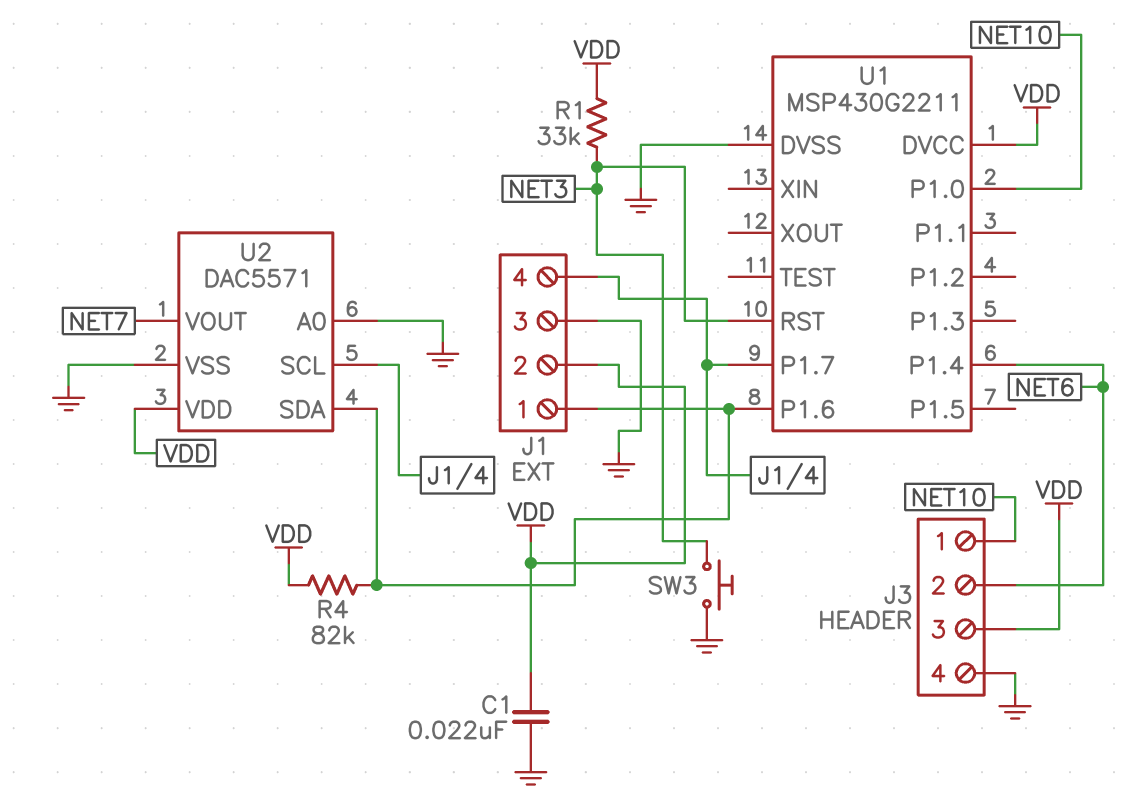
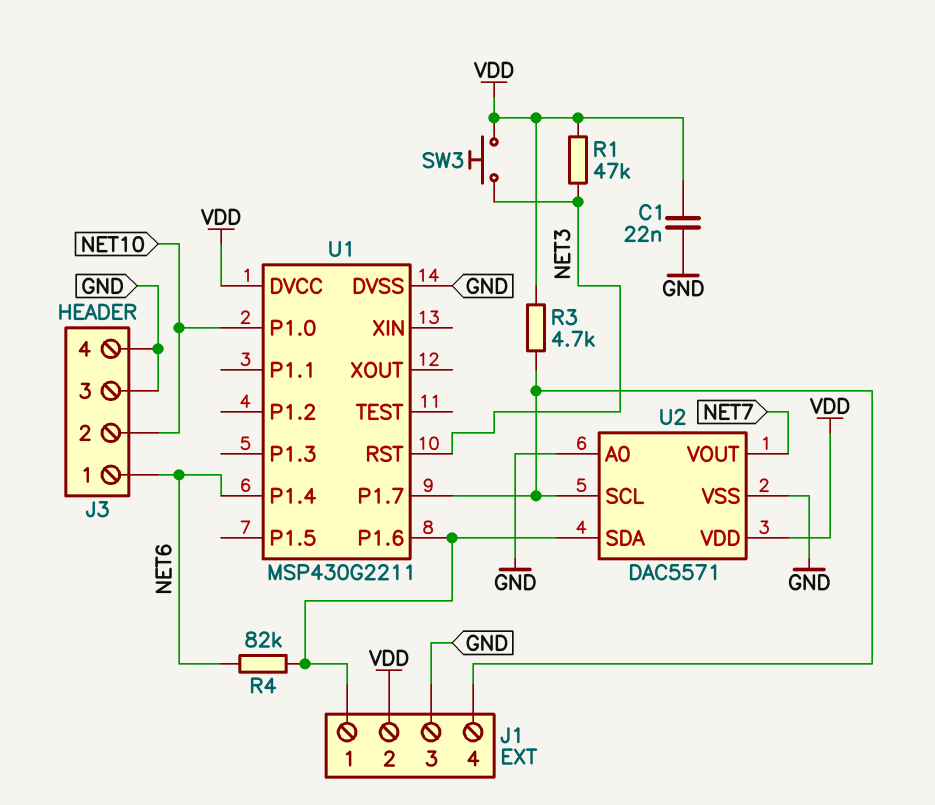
J3 pin 1: NET10 -> NET6
J3 pin 2: NET6 -> NET10
J3 pin 3: VDD -> GND
R1: 33k (NET3, VDD) -> 47k (NET3, VDD)
R3: none -> 4.7k (J1/4, VDD)
R4: 82k (J1/1, VDD) -> 82k (J1/1, NET6)
SW3: button (GND, NET3) -> button (NET3, VDD)

